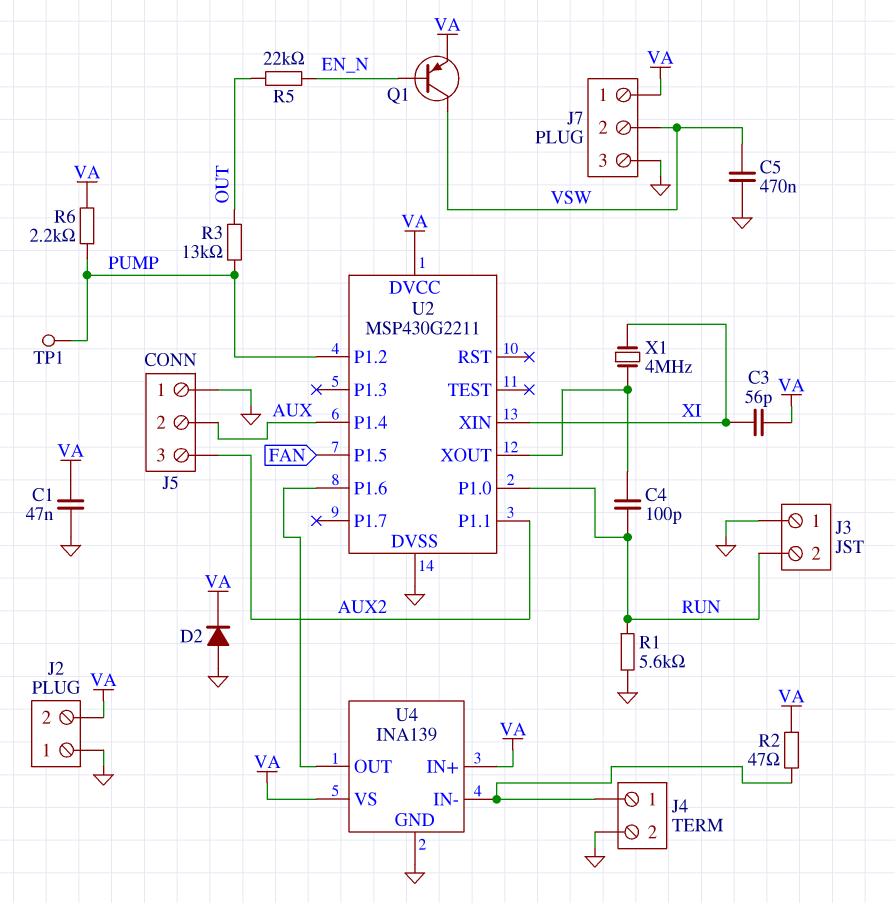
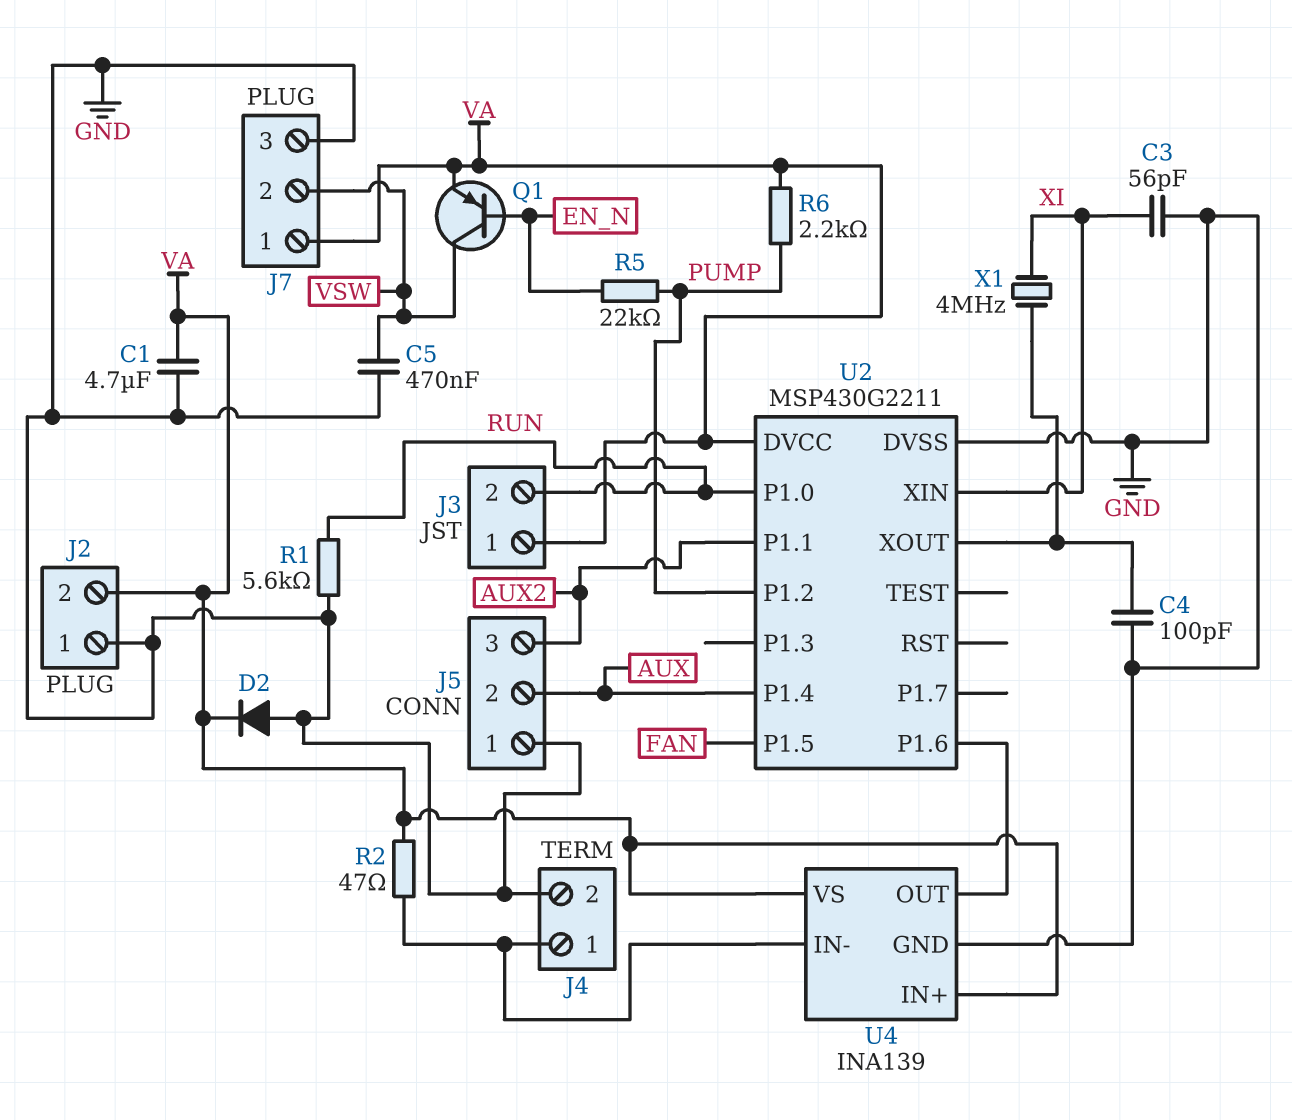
C1: 47nF (GND, VA) -> 4.7uF (GND, VA)
C3: 56pF (VA, XI) -> 56pF (GND, XI)
C4: 100pF (RUN, U2/XOUT) -> 100pF (GND, U2/XOUT)
J3 pin 1: GND -> VA
R3: 13k (OUT, PUMP) -> none
R5: 22k (EN_N, OUT) -> 22k (EN_N, PUMP)
TP1: test point (PUMP) -> none

